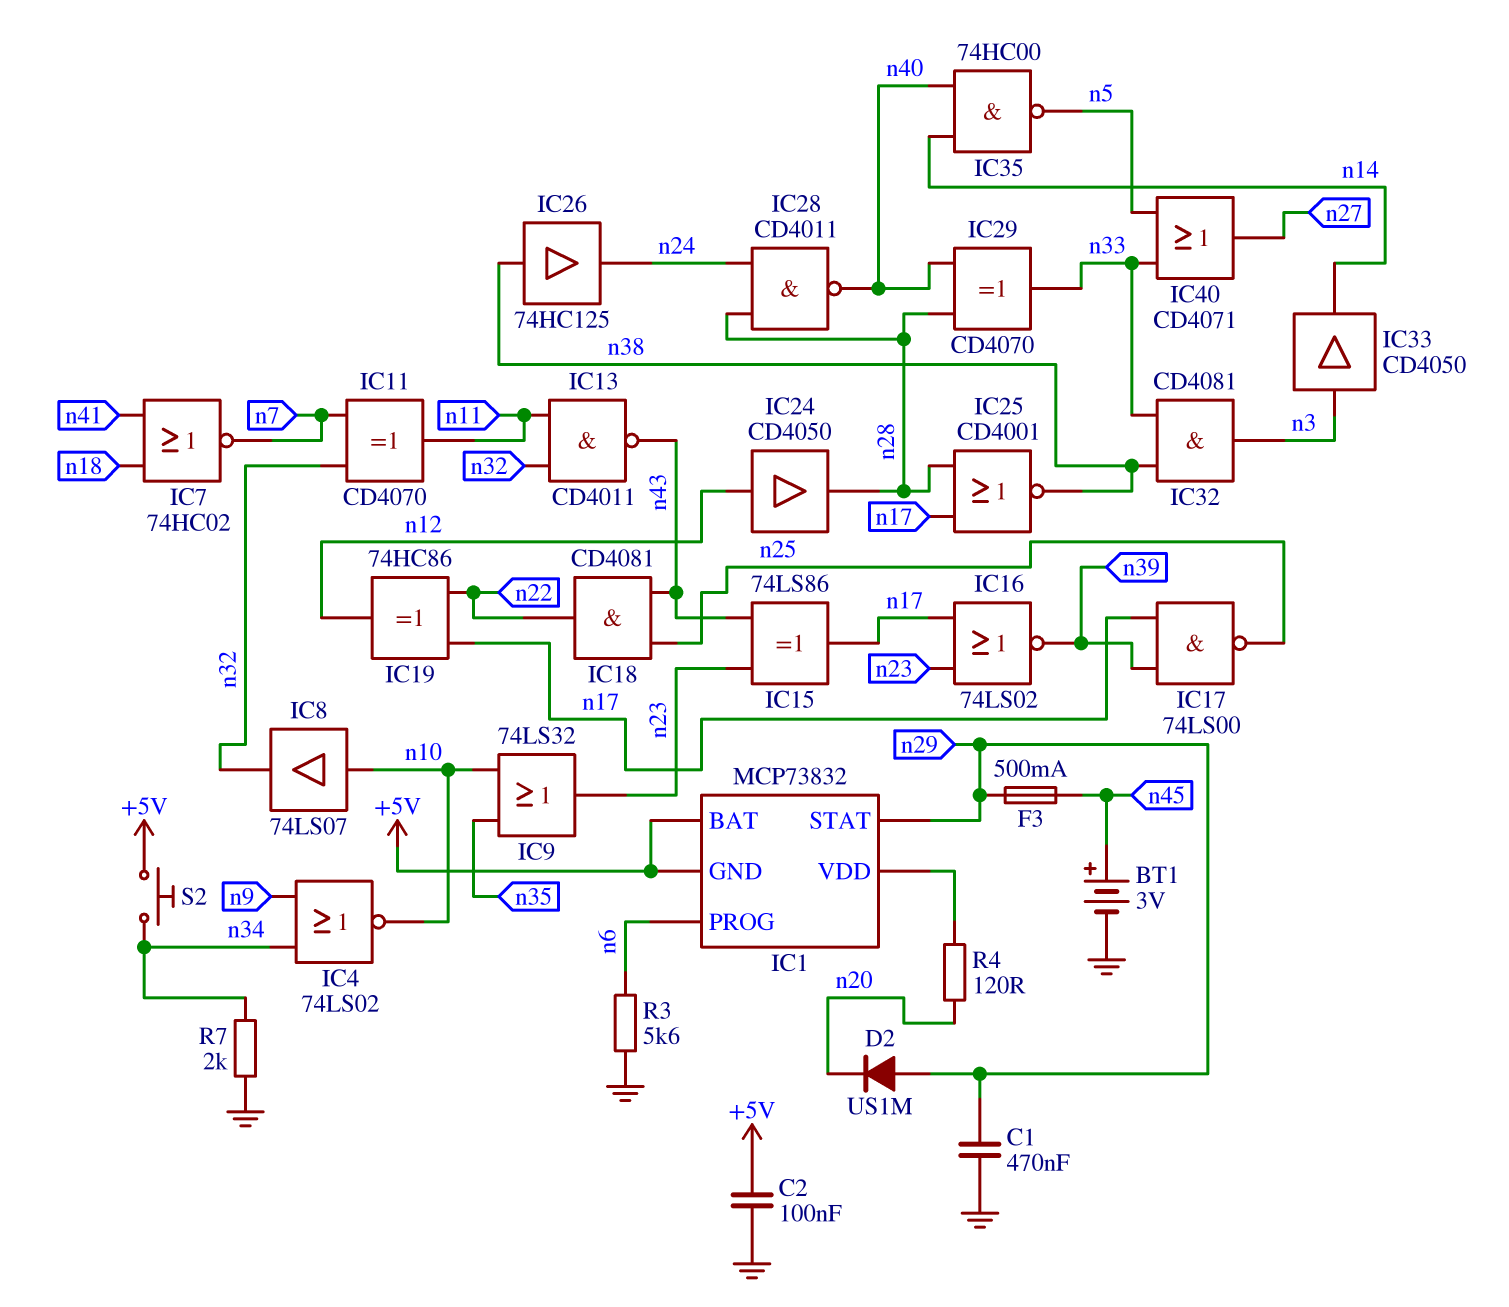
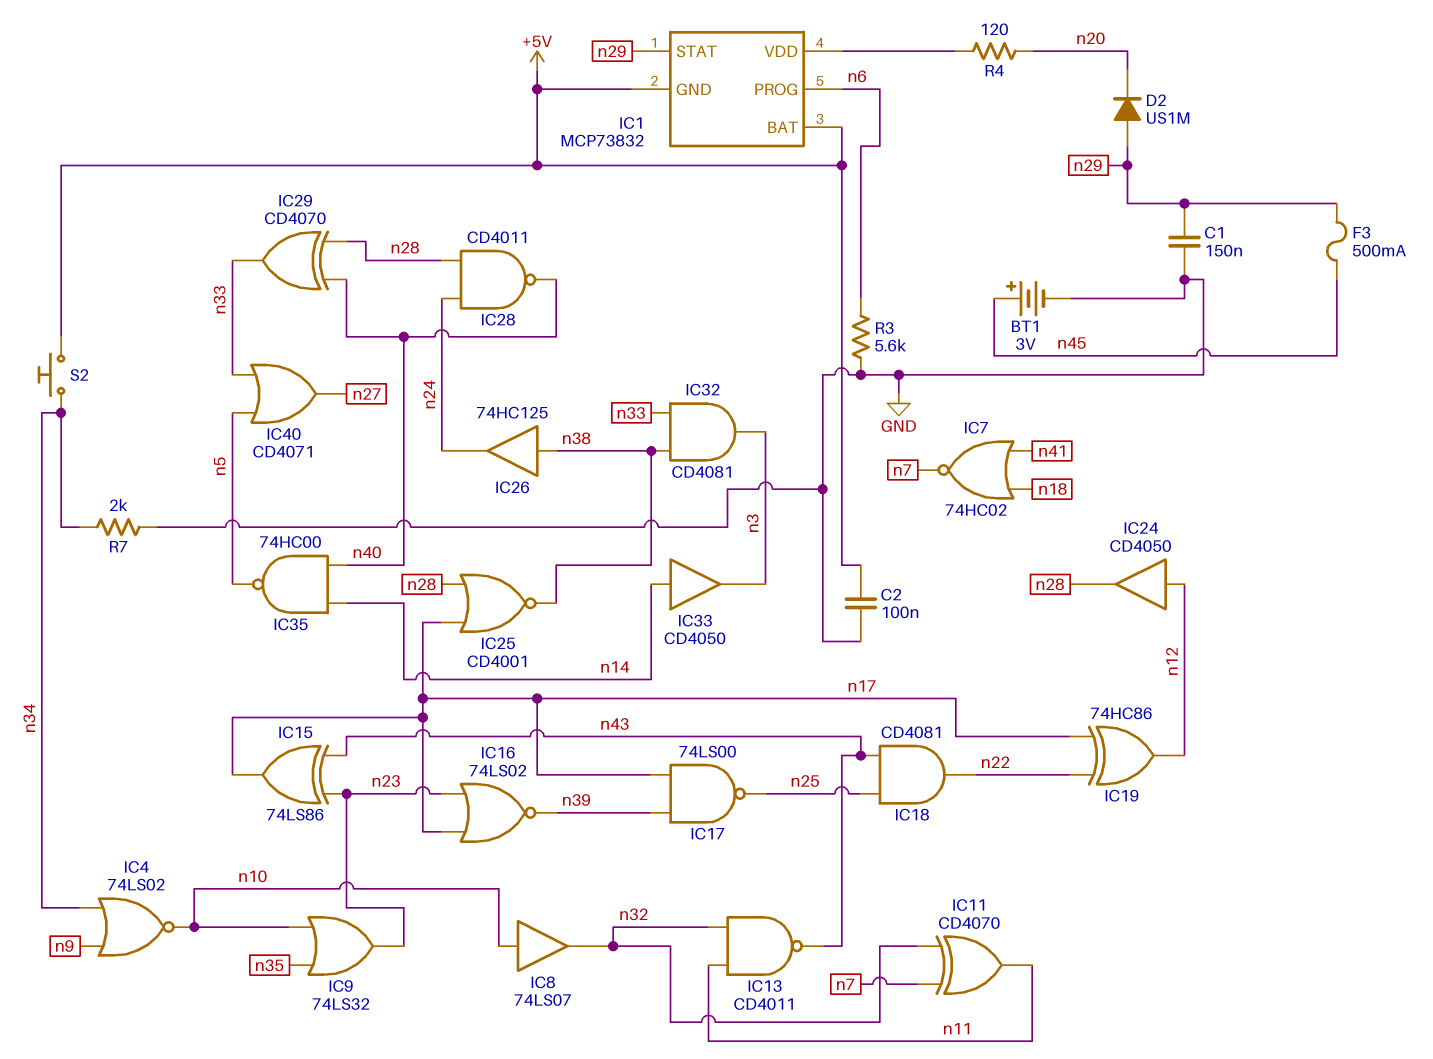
C1: 470nF (GND, n29) -> 150nF (GND, n29)
IC33: buffer CD4050 (in n3, out n14) -> buffer CD4050 (in n14, out n3)

